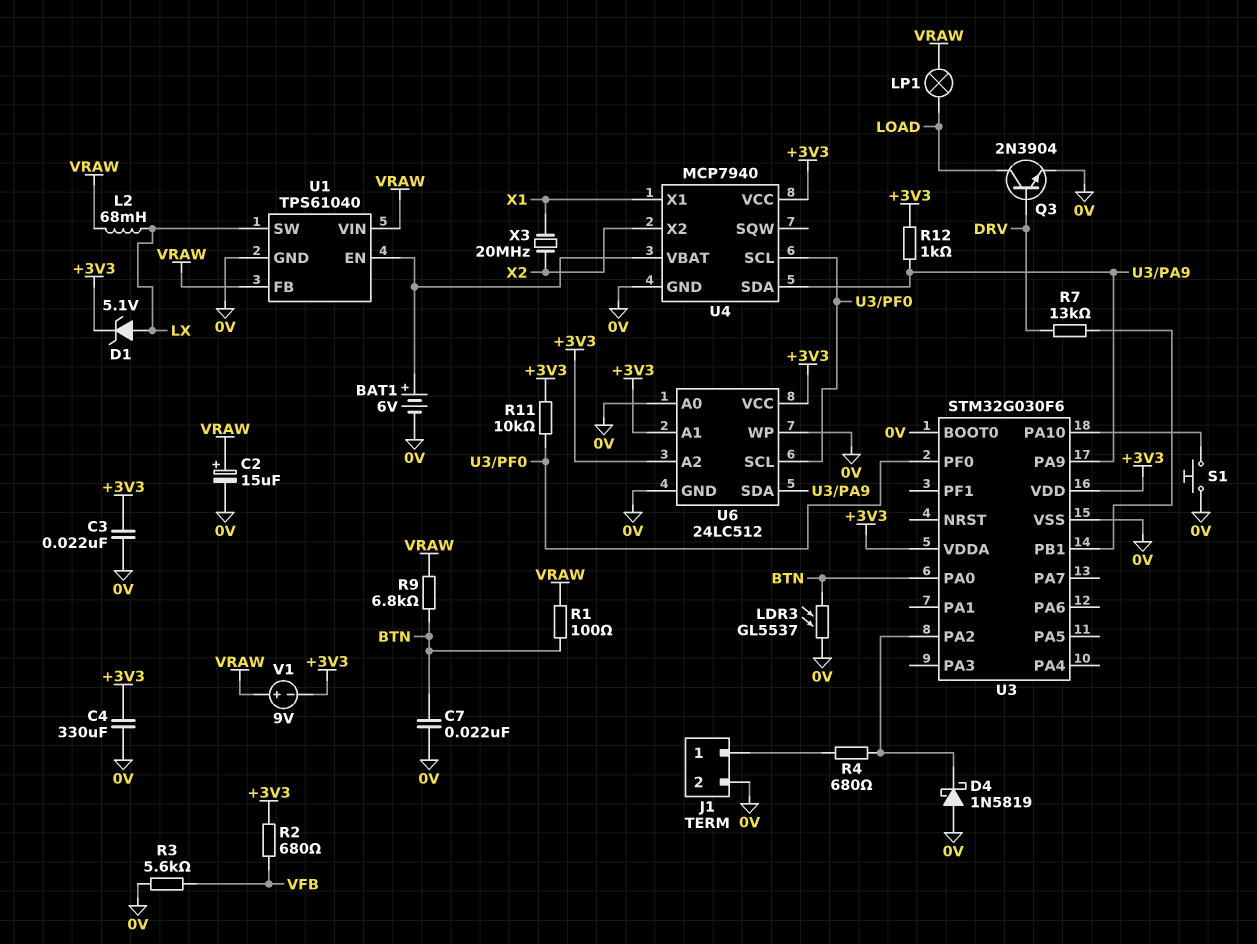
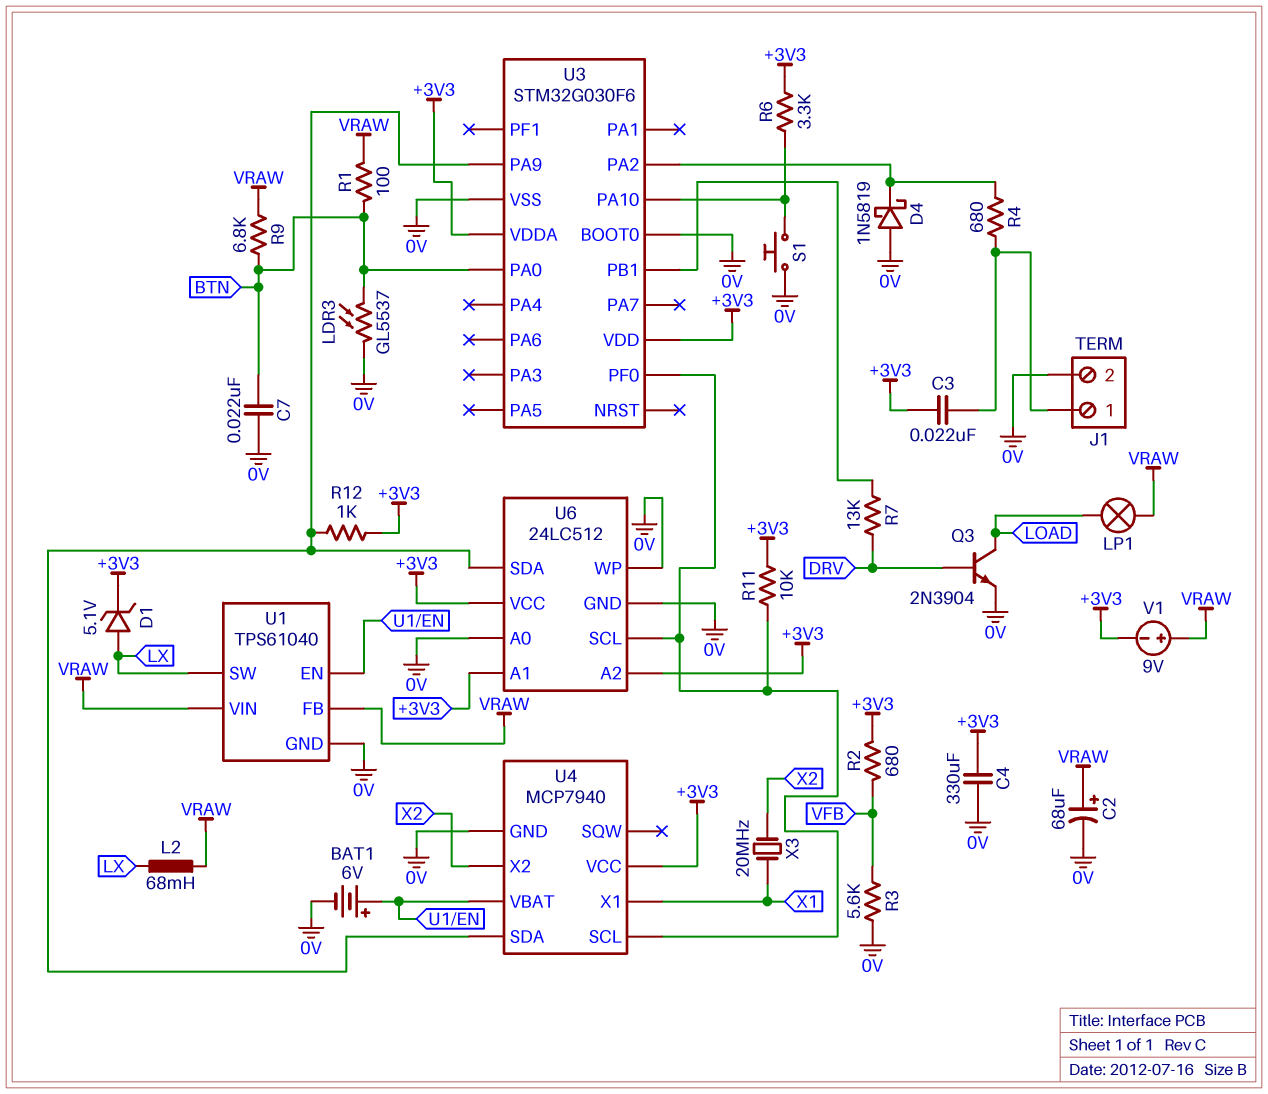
C2: 15uF (plus VRAW, minus 0V) -> 68uF (plus VRAW, minus 0V)
C3: 22nF (+3V3, 0V) -> 22nF (+3V3, J1/1)
R6: none -> 3.3k (+3V3, U3/PA10)

